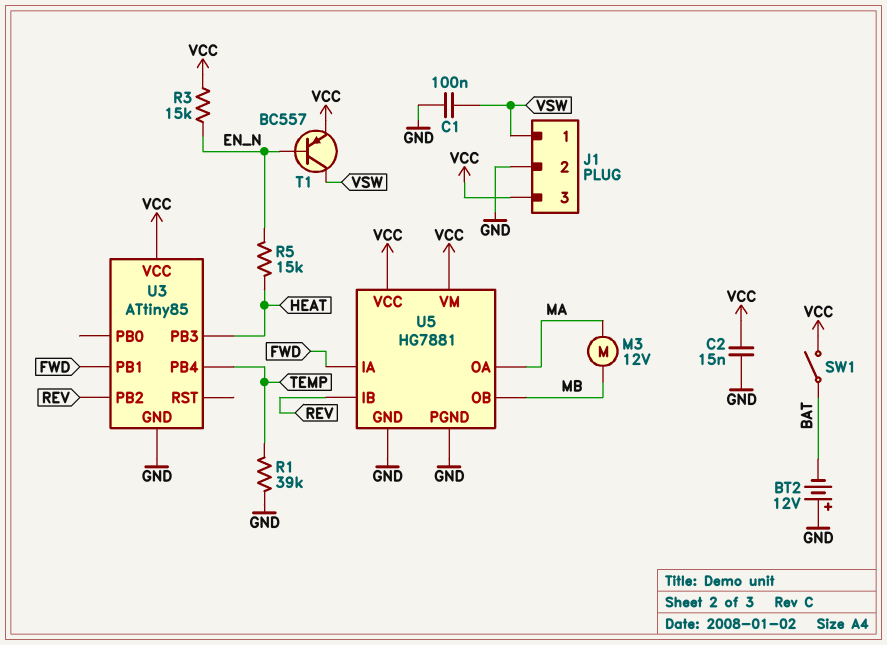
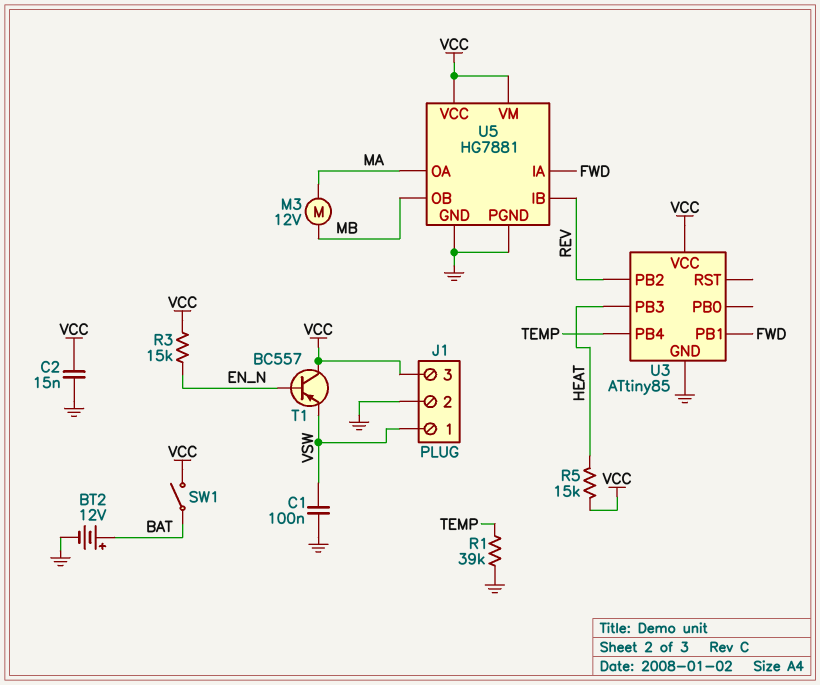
BT2: 12V (plus GND, minus BAT) -> 12V (plus BAT, minus GND)
R5: 15k (EN_N, HEAT) -> 15k (HEAT, VCC)
T1: PNP BC557 (B EN_N, C VSW, E VCC) -> PNP BC557 (B EN_N, C VCC, E VSW)

